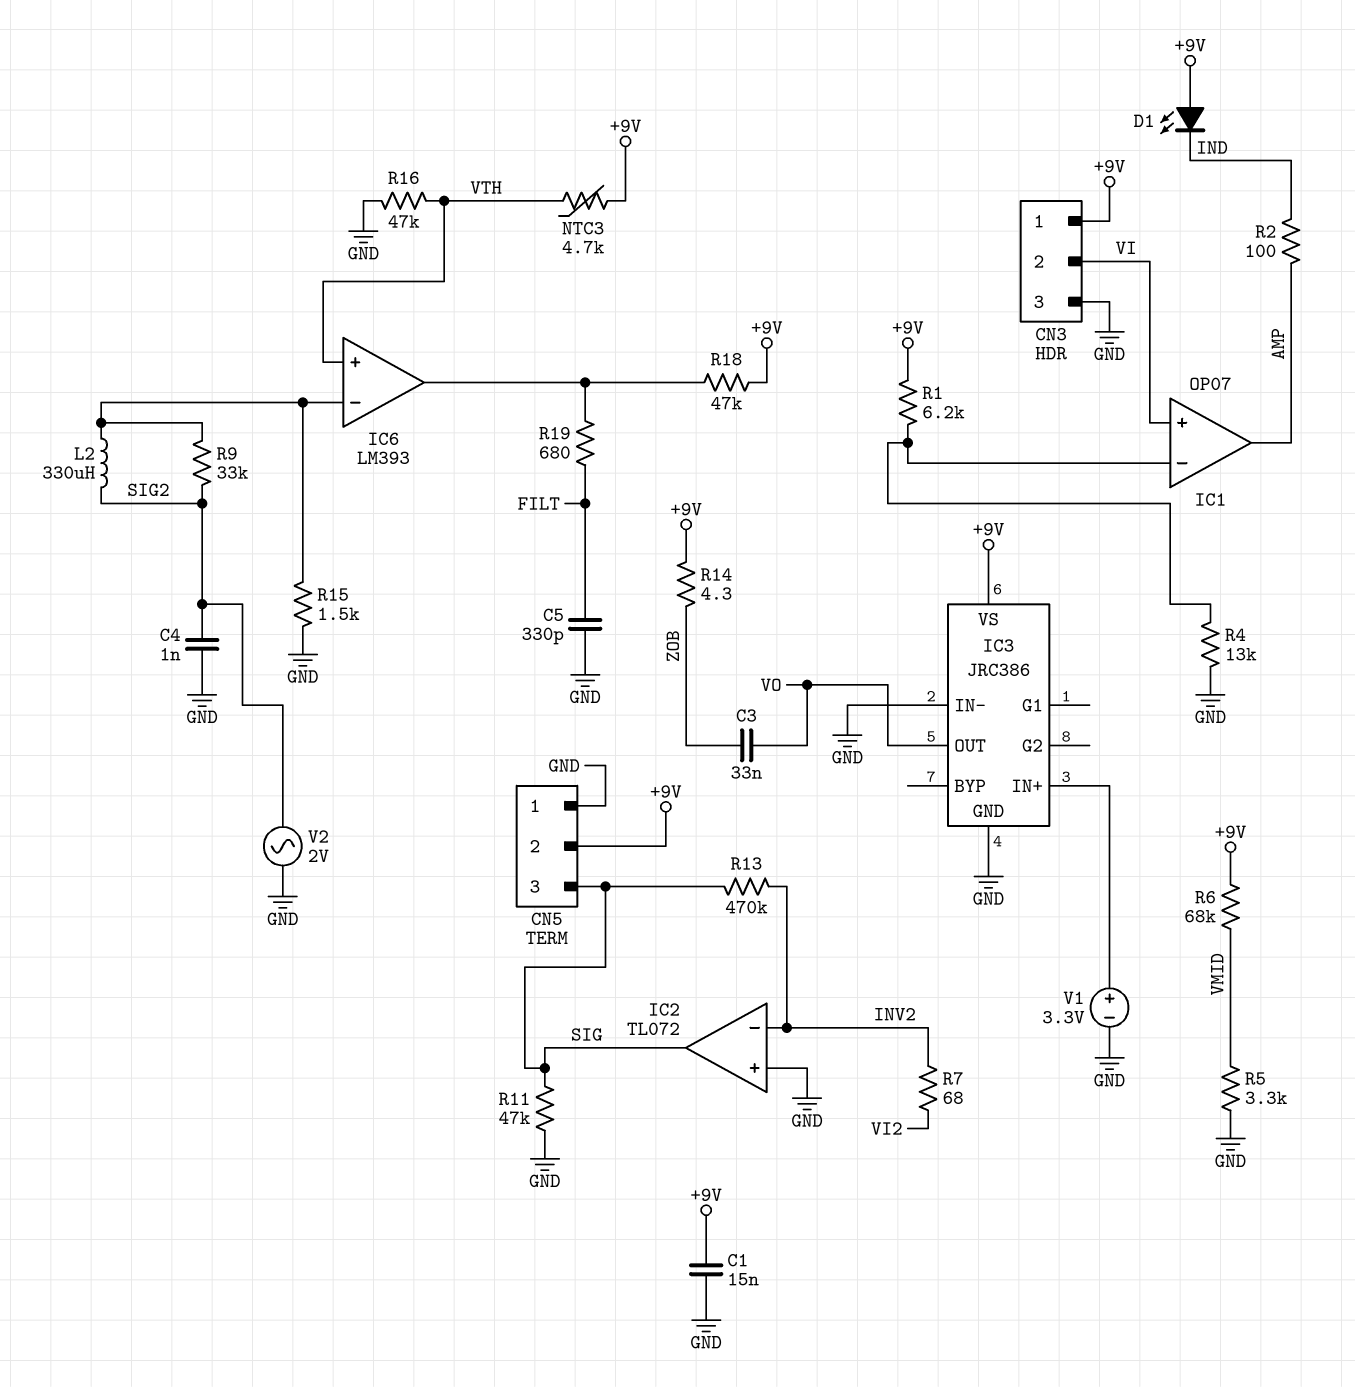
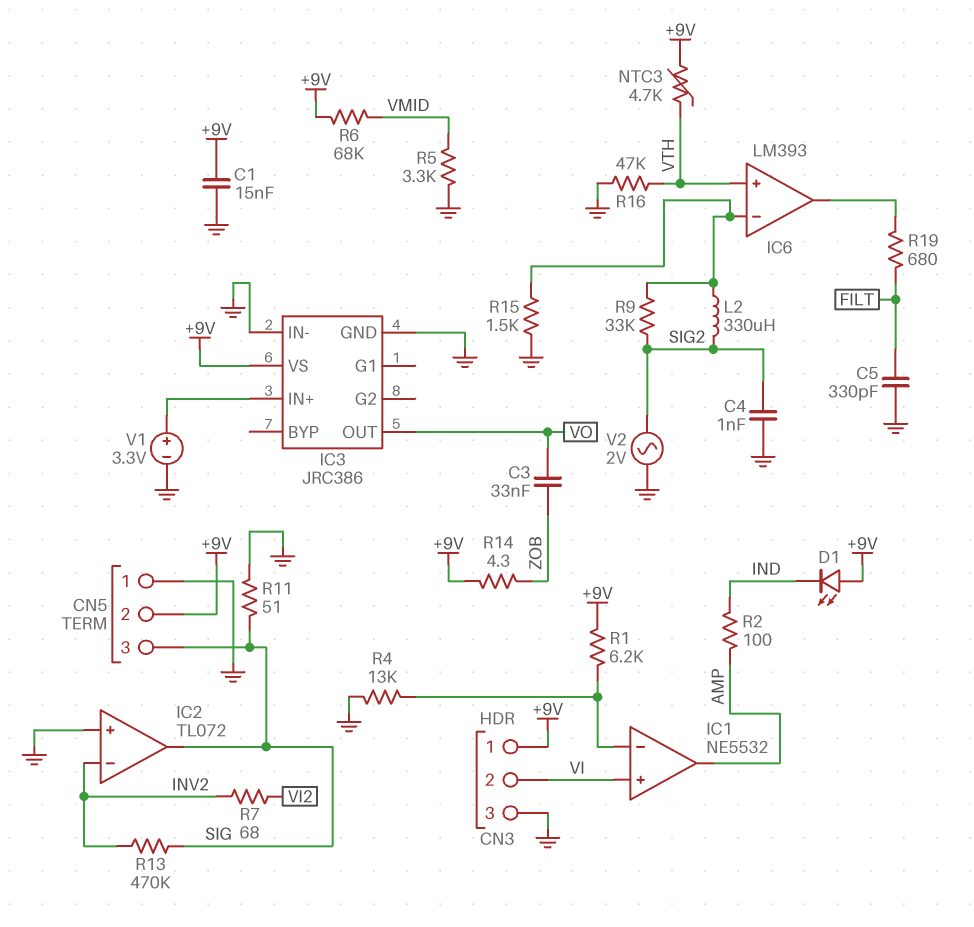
IC1: OP07 -> NE5532
R11: 47k (GND, SIG) -> 51 (GND, SIG)
R18: 47k (+9V, IC6/out) -> none

